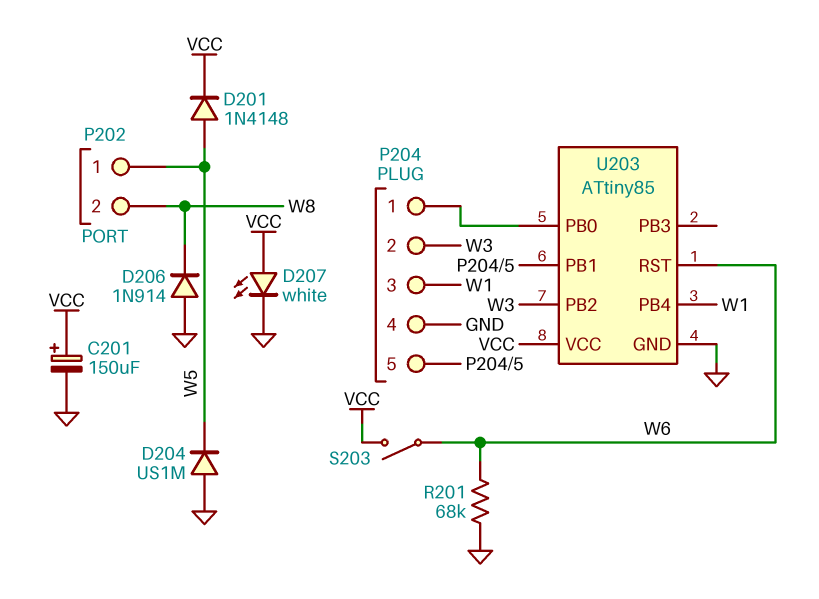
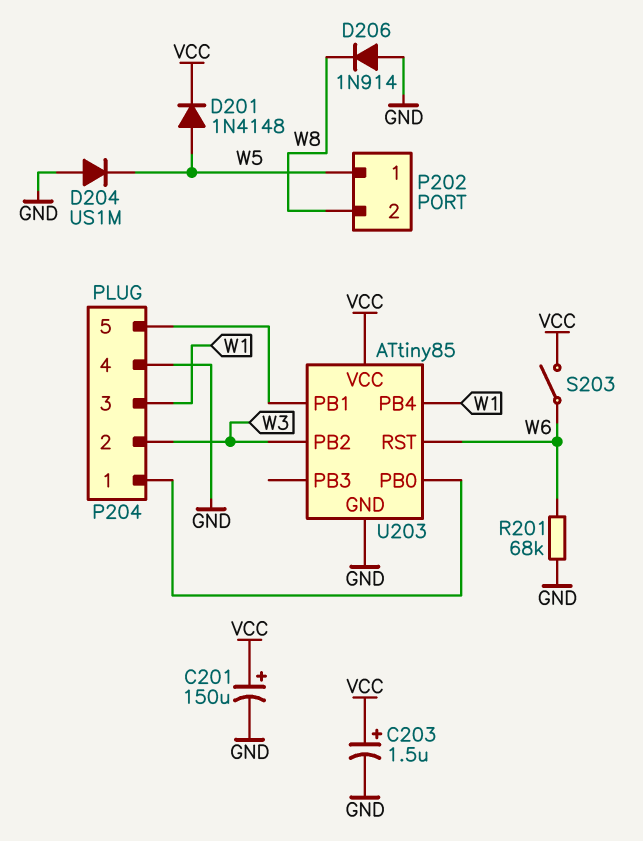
C203: none -> 1.5uF (plus VCC, minus GND)
D207: LED white (A VCC, K GND) -> none

